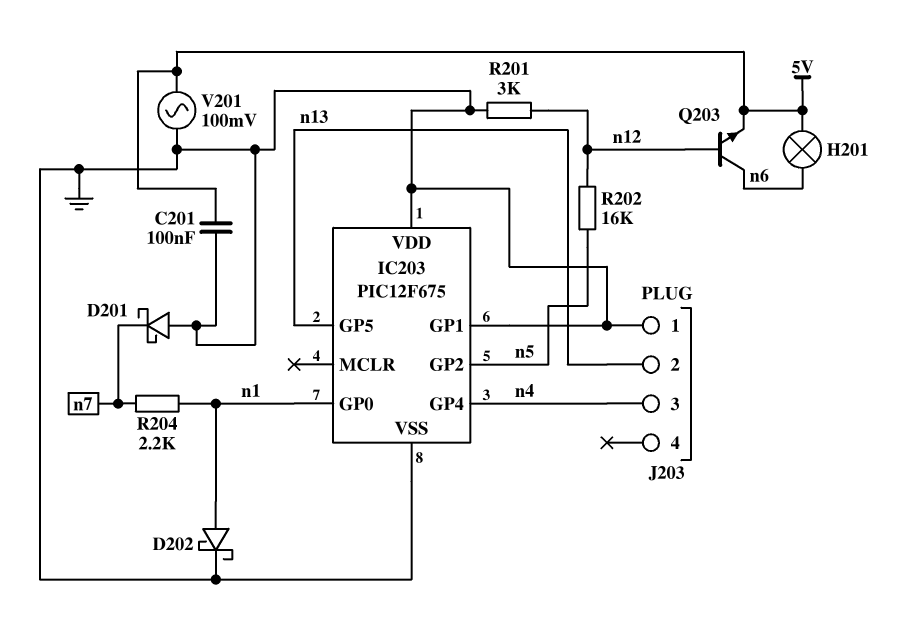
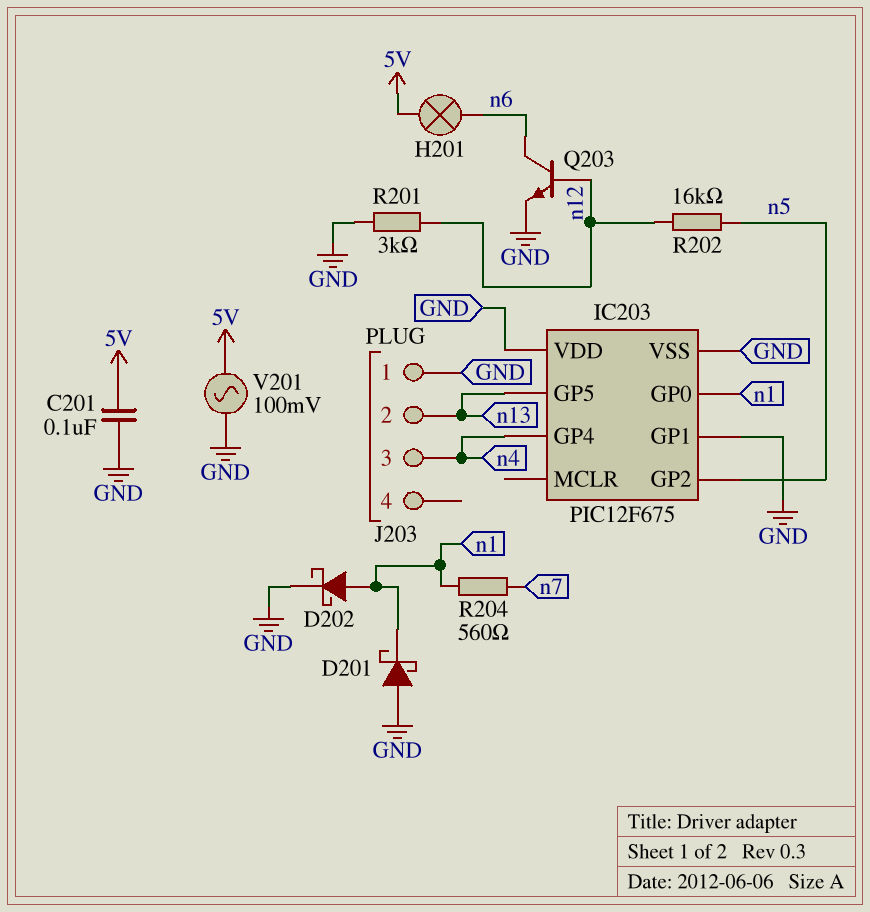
D201: schottky (A GND, K n7) -> schottky (A GND, K n1)
Q203: NPN (B n12, C n6, E 5V) -> NPN (B n12, C n6, E GND)
R204: 2.2k (n1, n7) -> 560 (n1, n7)

